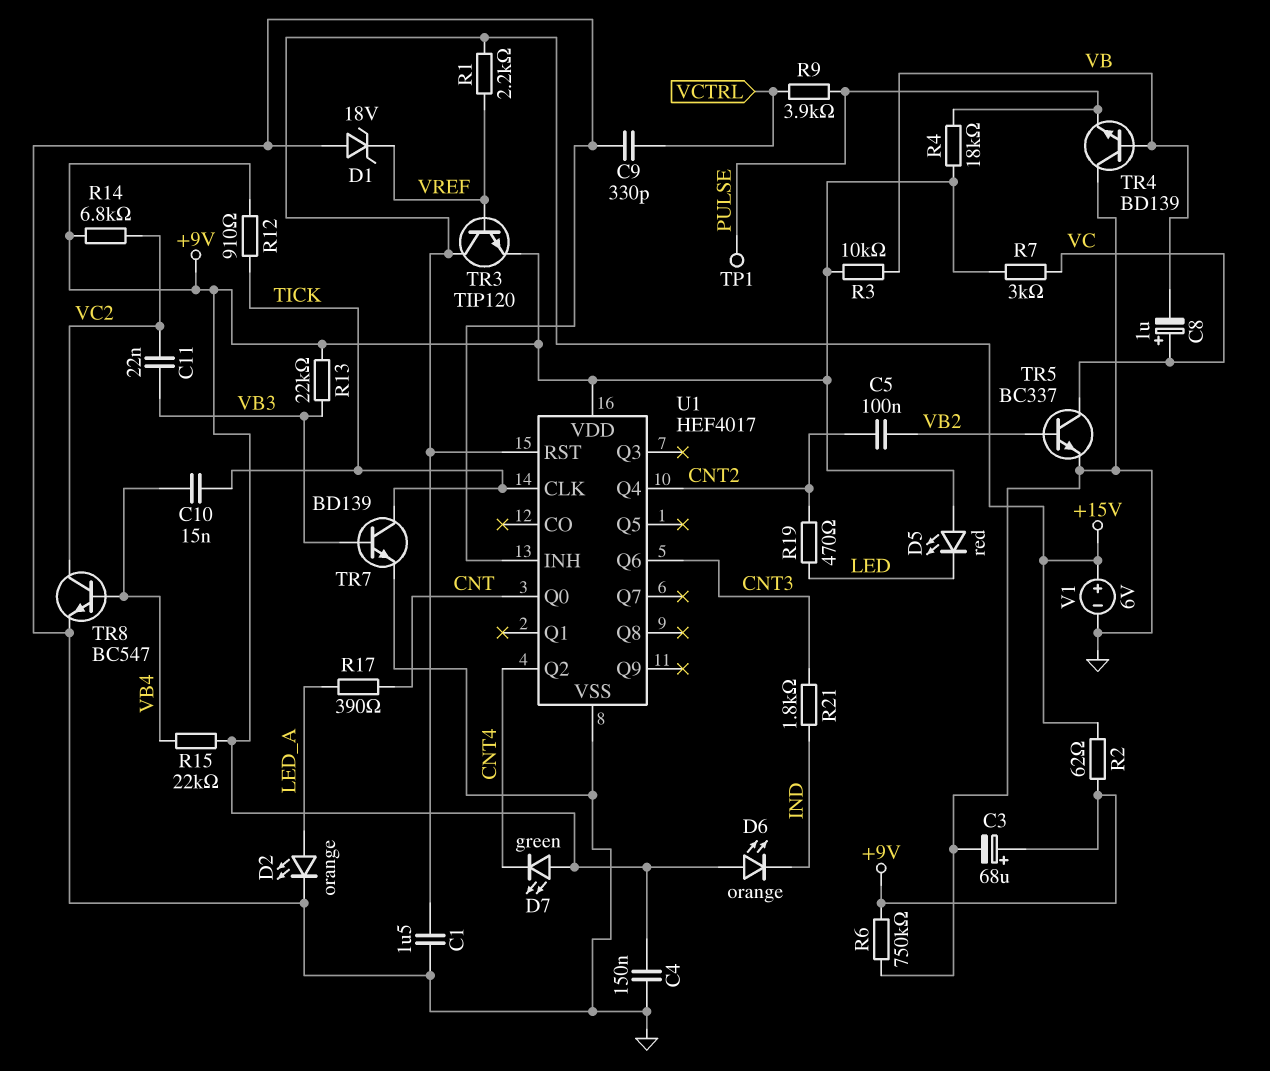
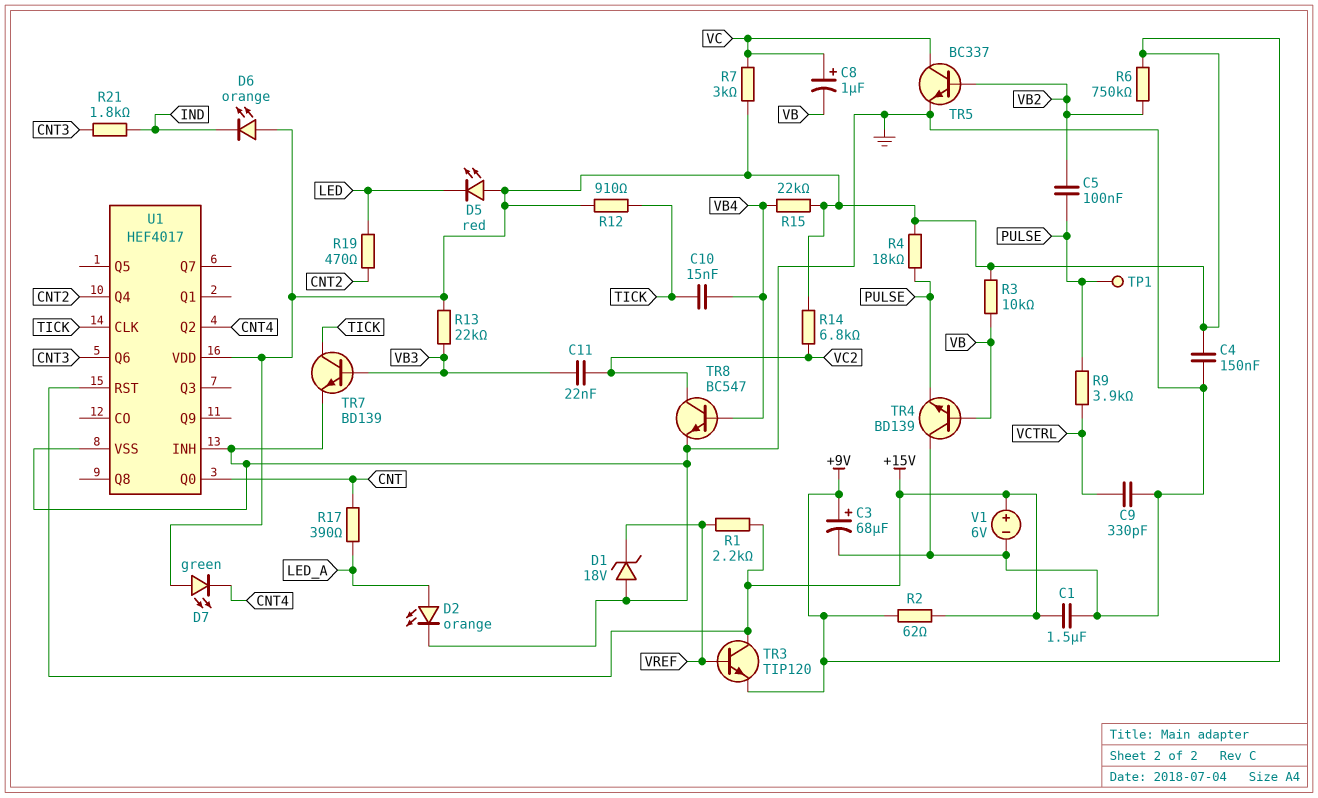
C5: 100nF (CNT2, VB2) -> 100nF (PULSE, VB2)
R6: 750k (+9V, GND) -> 750k (+9V, VB2)

